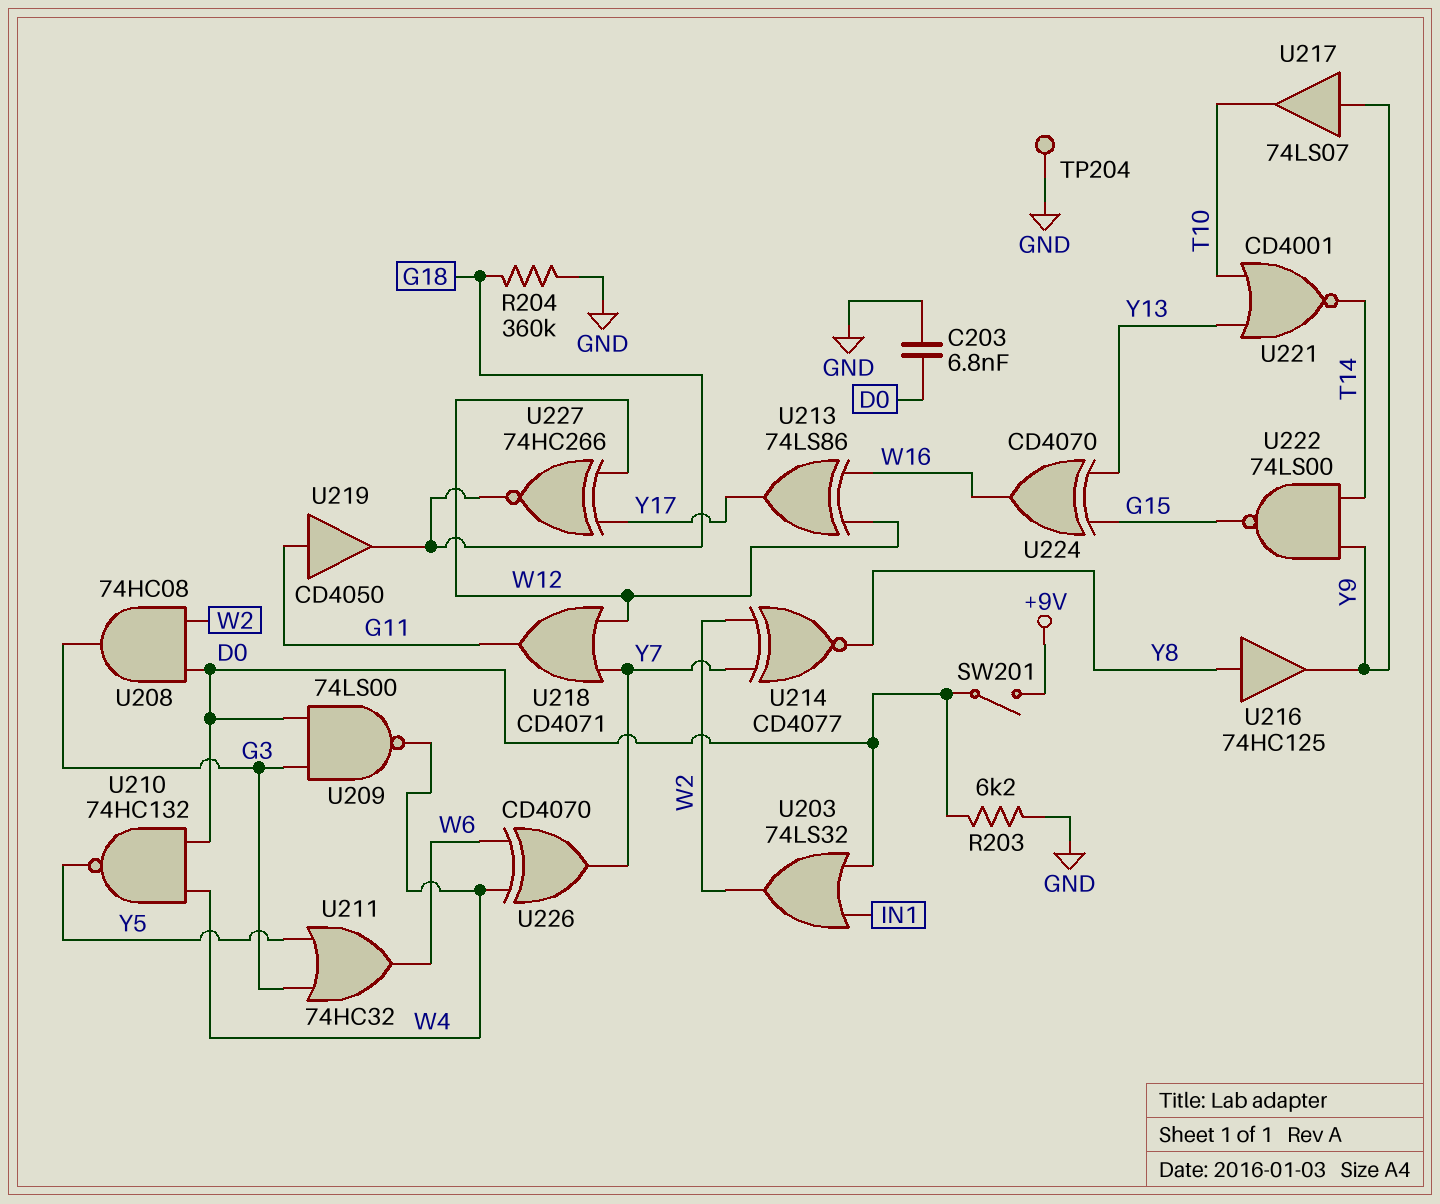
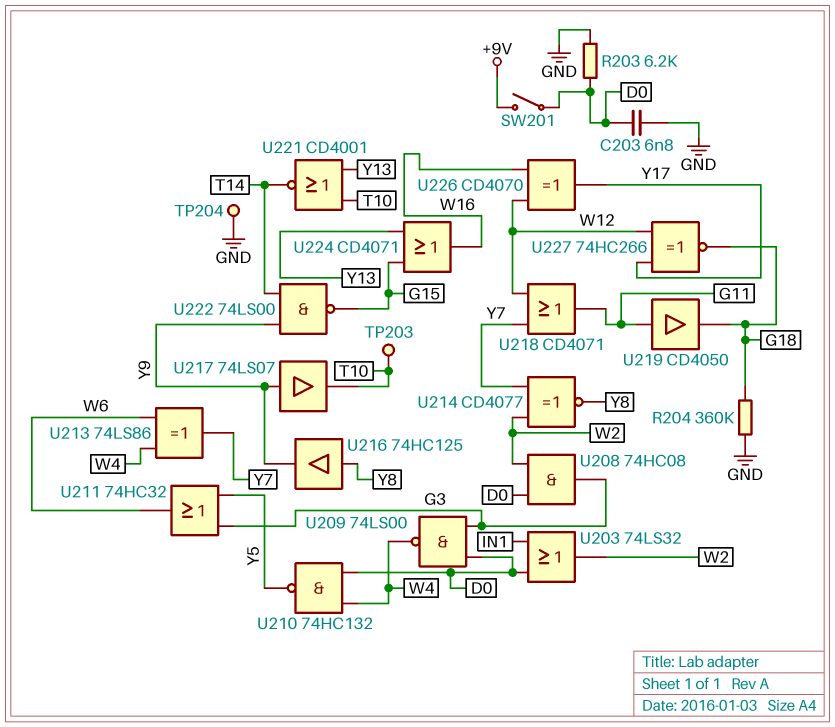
TP203: none -> test point (T10)
U213: XOR 74LS86 (in W12, in W16, out Y17) -> XOR 74LS86 (in W4, in W6, out Y7)
U224: XOR CD4070 (in G15, in Y13, out W16) -> OR CD4071 (in G15, in Y13, out W16)
U226: XOR CD4070 (in W4, in W6, out Y7) -> XOR CD4070 (in W12, in W16, out Y17)

